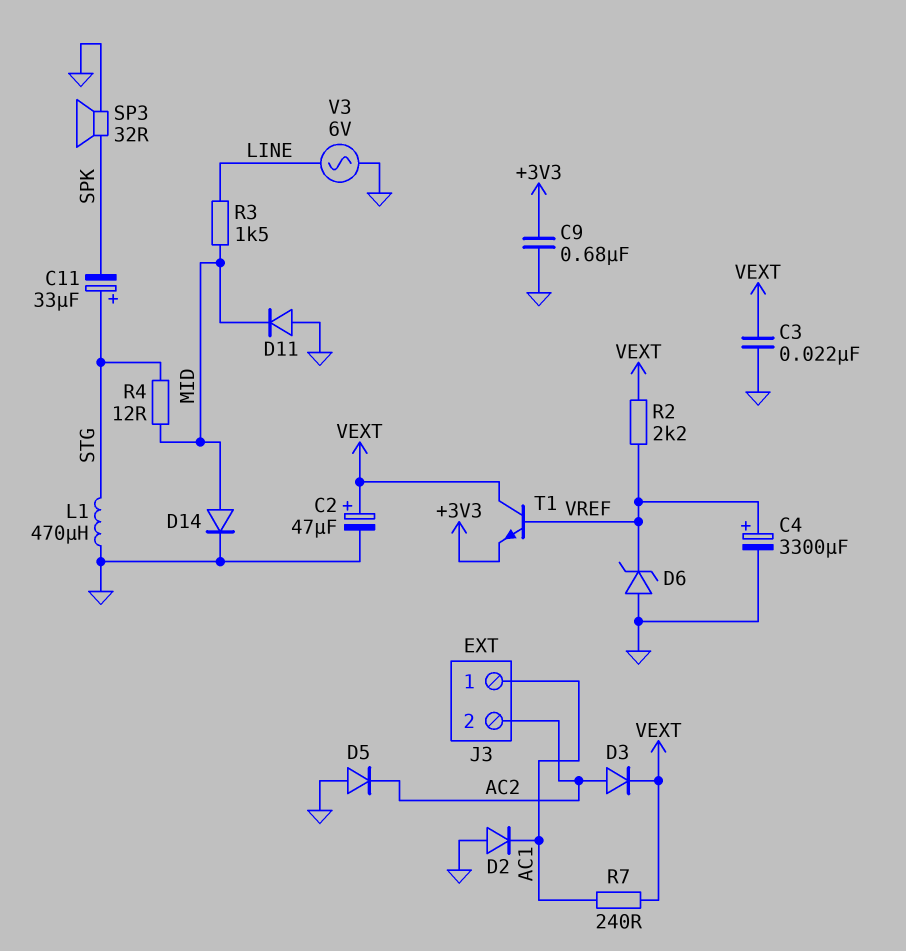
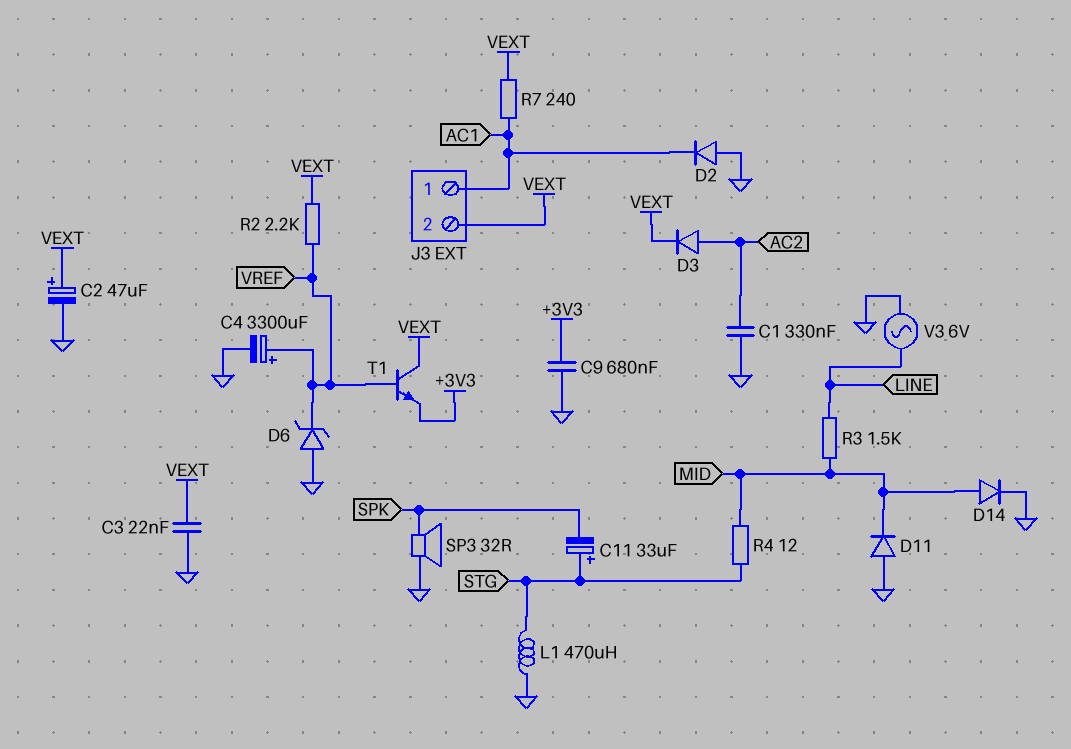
C1: none -> 330nF (AC2, GND)
D5: diode (A GND, K AC2) -> none
J3 pin 2: AC2 -> VEXT

